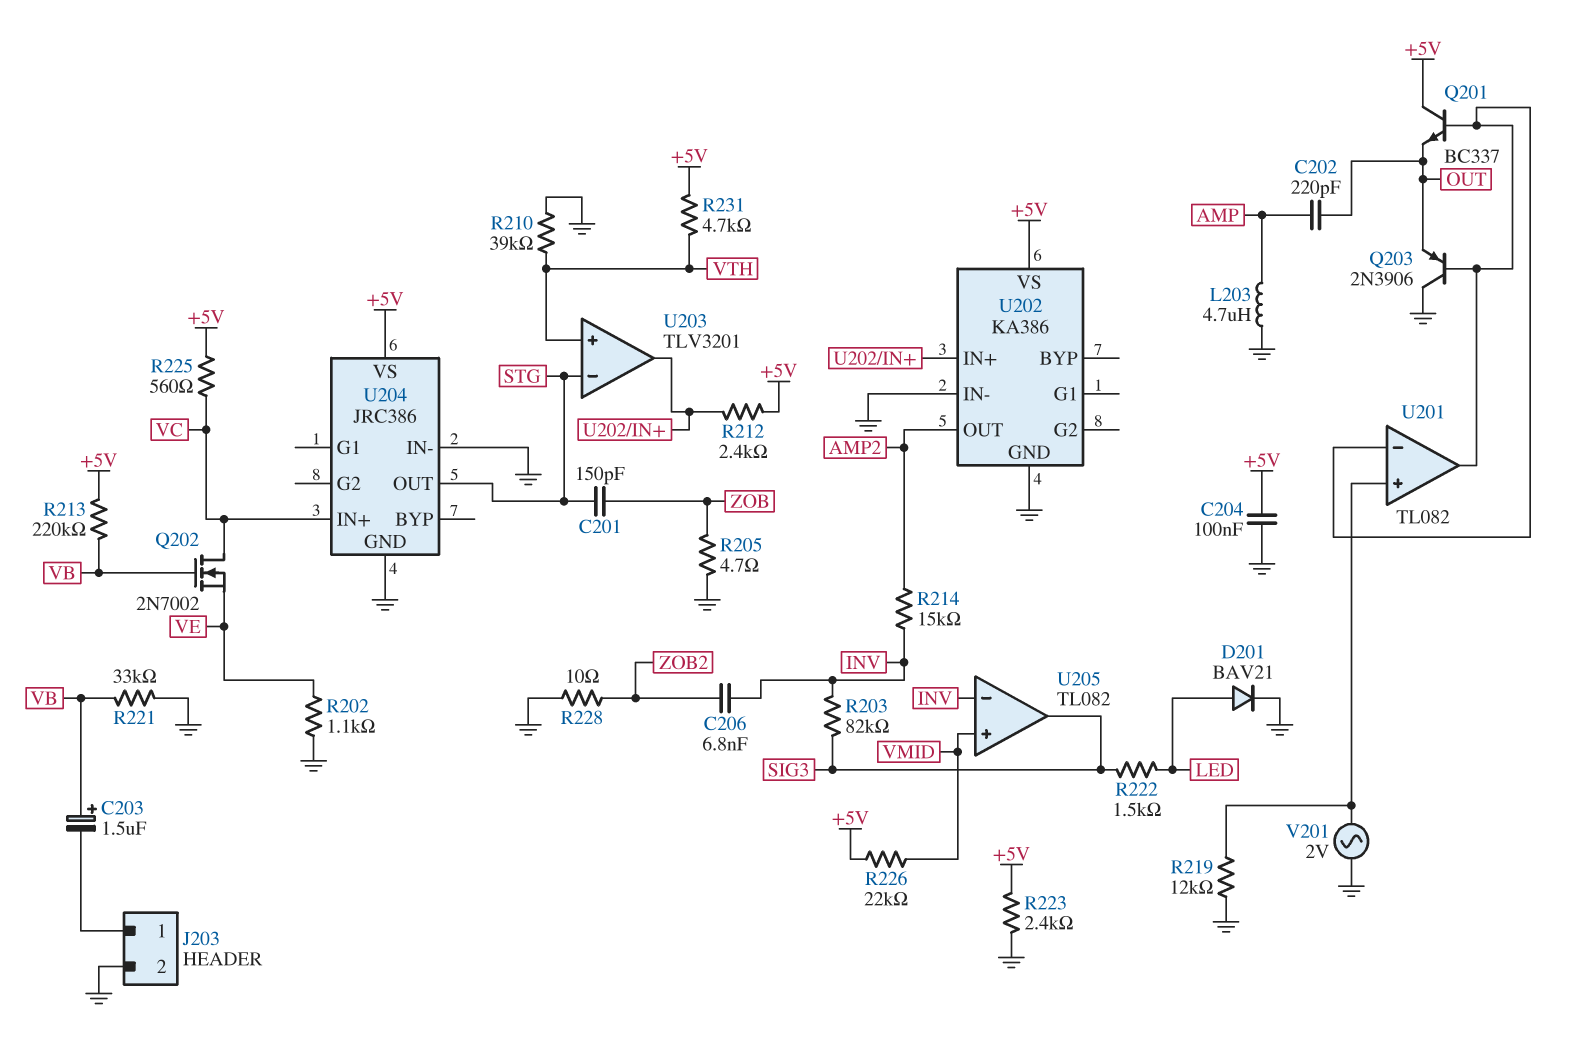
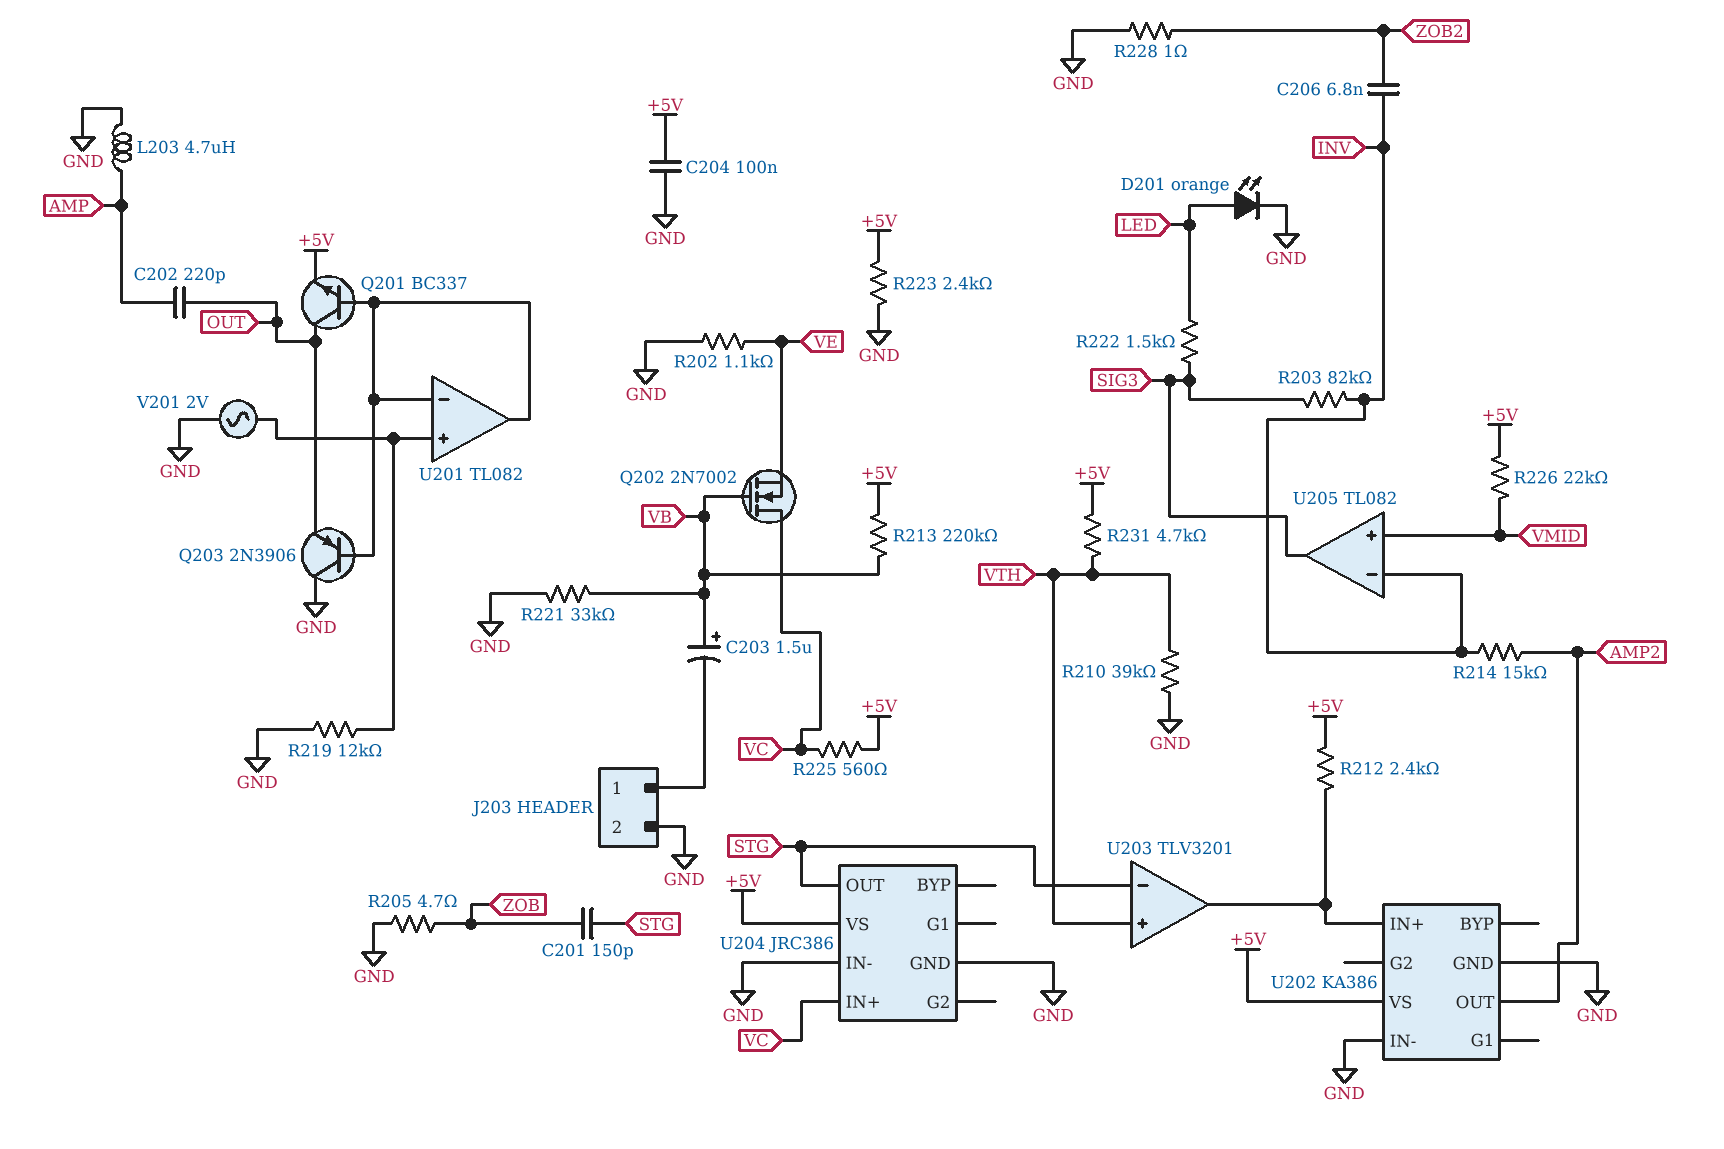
D201: diode BAV21 (A LED, K GND) -> LED orange (A LED, K GND)
Q201: NPN BC337 (B U201/in-, C +5V, E OUT) -> NPN BC337 (B U201/in-, C OUT, E +5V)
R228: 10 (GND, ZOB2) -> 1 (GND, ZOB2)

